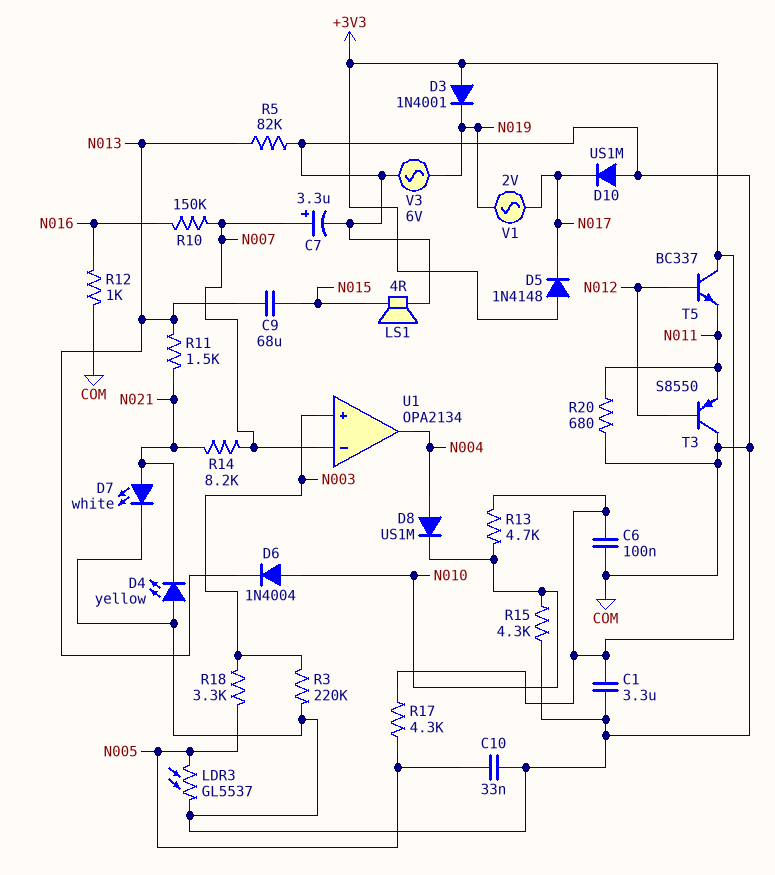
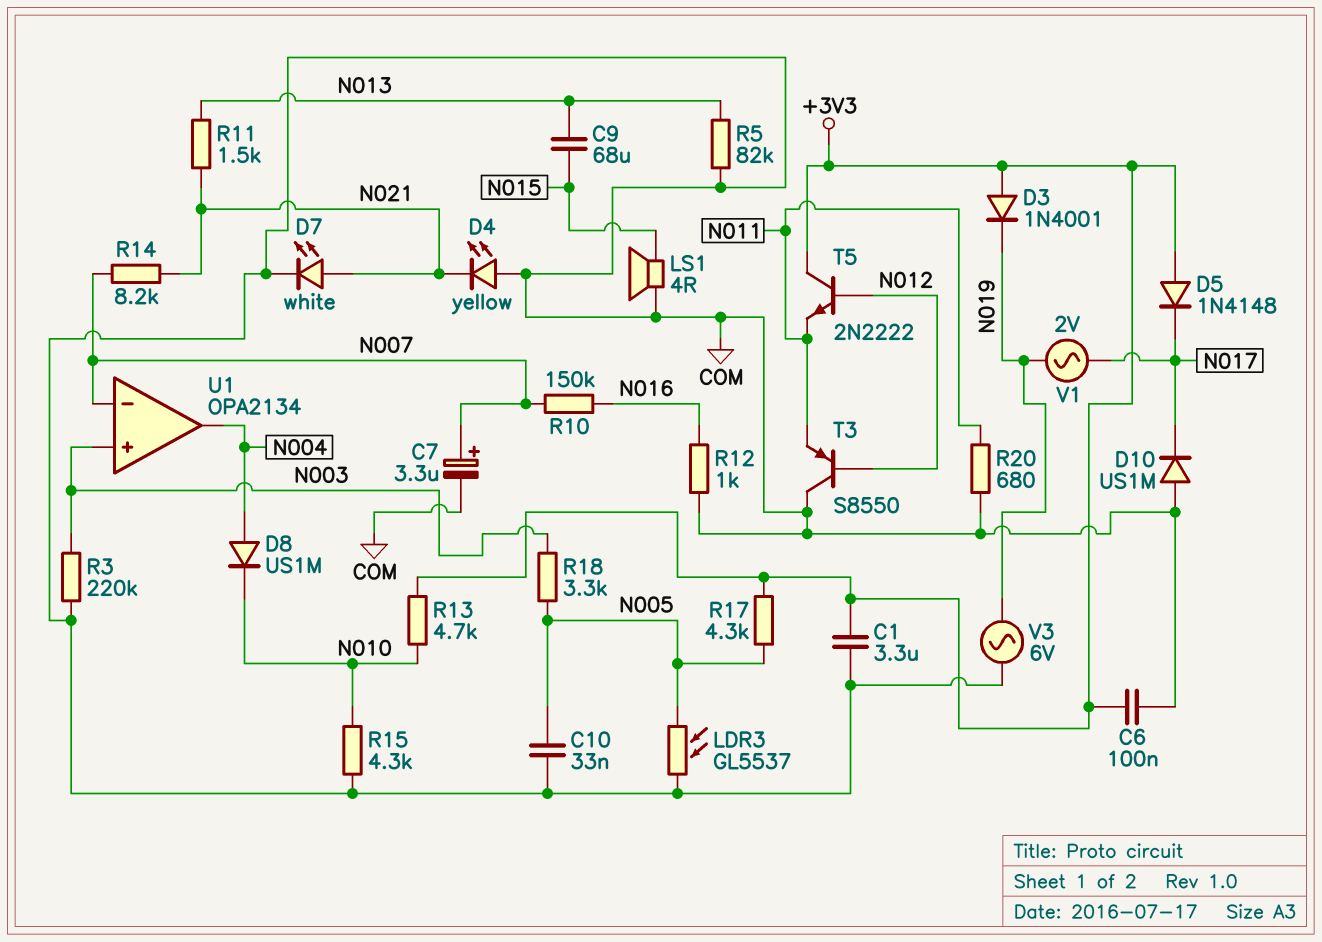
D6: diode 1N4004 (A N010, K N013) -> none
T5: NPN BC337 (B N012, C +3V3, E N011) -> NPN 2N2222 (B N012, C +3V3, E N011)

